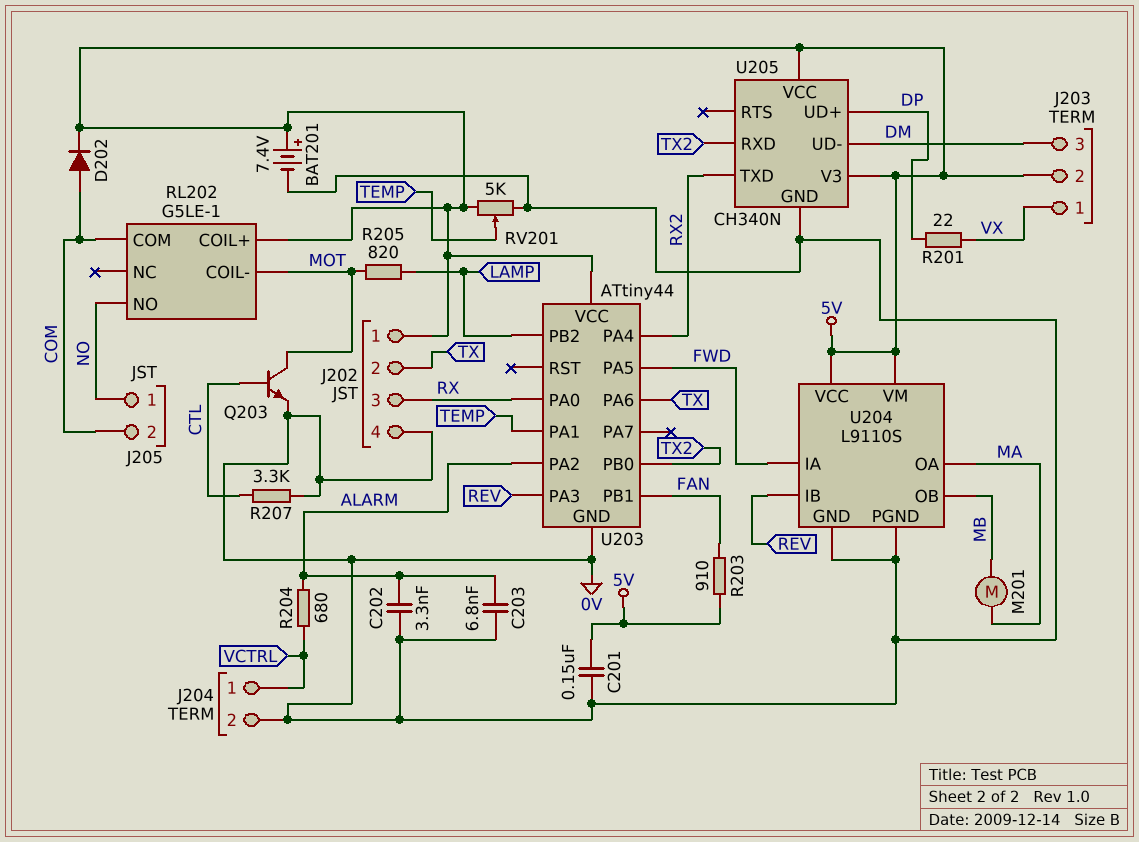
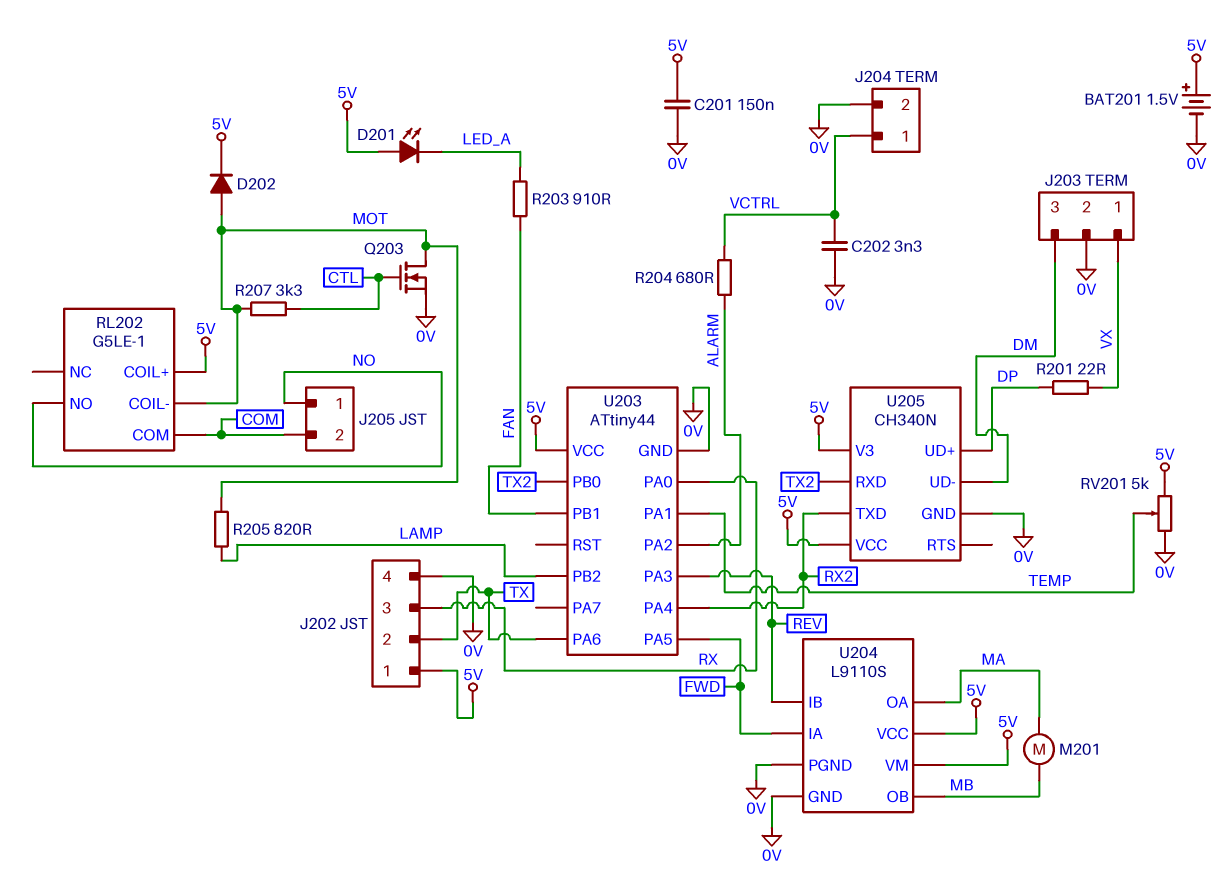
BAT201: 7.4V (plus 5V, minus 0V) -> 1.5V (plus 5V, minus 0V)
C202: 3.3nF (0V, ALARM) -> 3.3nF (0V, VCTRL)
C203: 6.8nF (0V, ALARM) -> none
D201: none -> LED (A 5V, K LED_A)
D202: diode (A COM, K 5V) -> diode (A MOT, K 5V)
J203 pin 2: 5V -> 0V
Q203: NPN (B CTL, C MOT, E 0V) -> NMOS (G CTL, D MOT, S 0V)
R203: 910 (5V, FAN) -> 910 (FAN, LED_A)
R207: 3.3k (0V, CTL) -> 3.3k (CTL, MOT)

